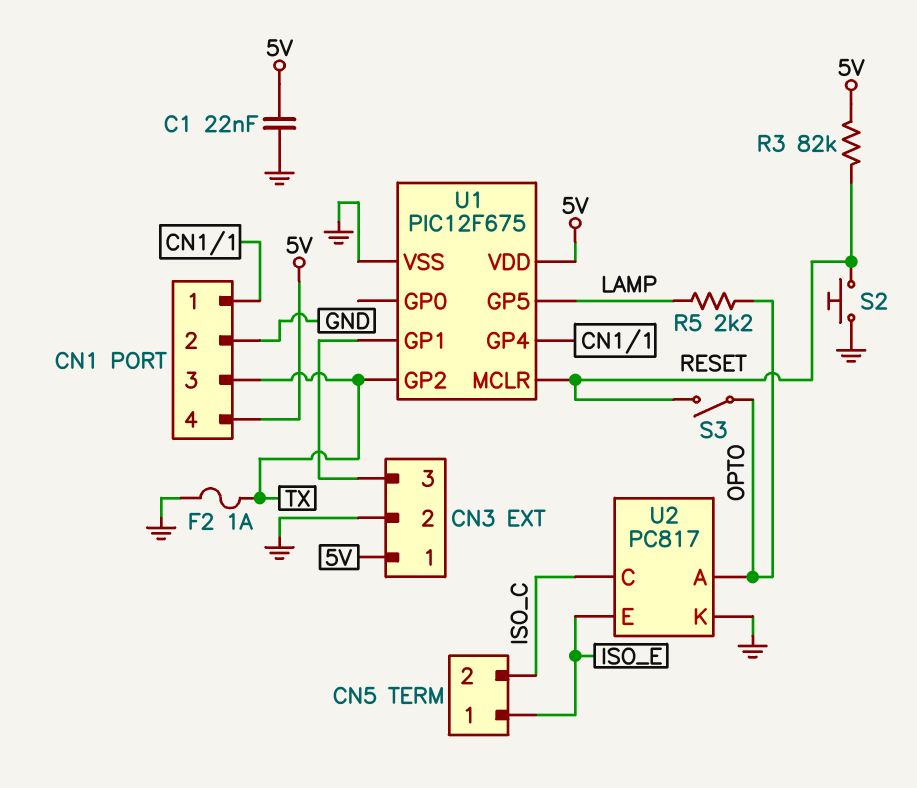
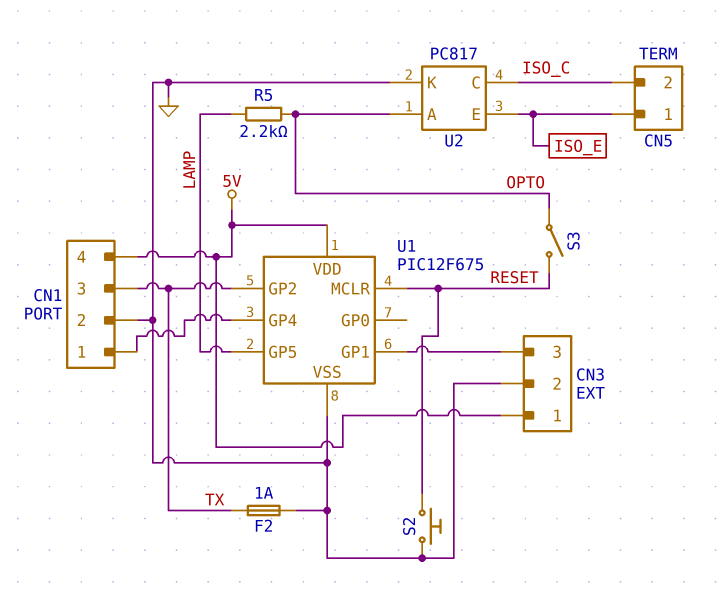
C1: 22nF (5V, GND) -> none
R3: 82k (5V, RESET) -> none

